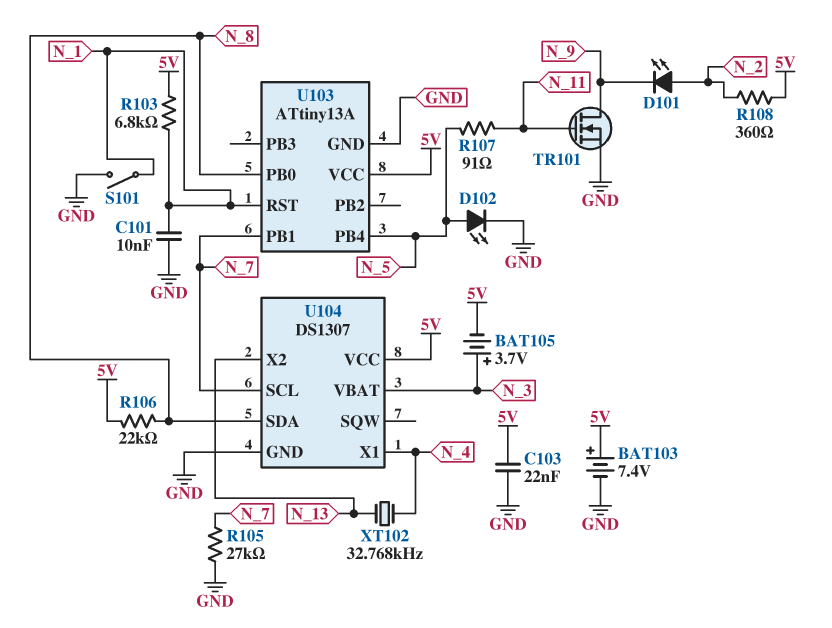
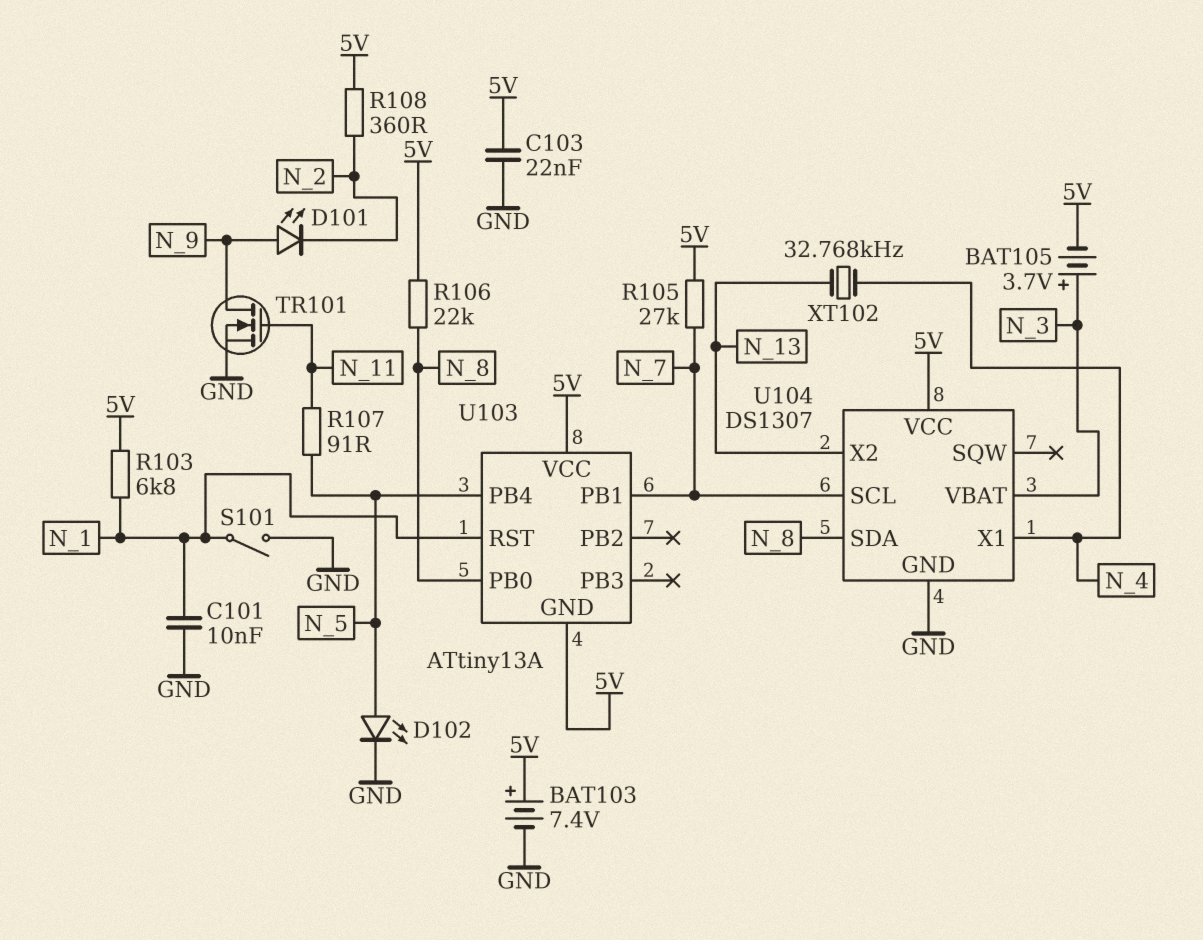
D101: LED (A N_2, K N_9) -> LED (A N_9, K N_2)
R105: 27k (GND, N_7) -> 27k (5V, N_7)
U103 pin GND: GND -> 5V

